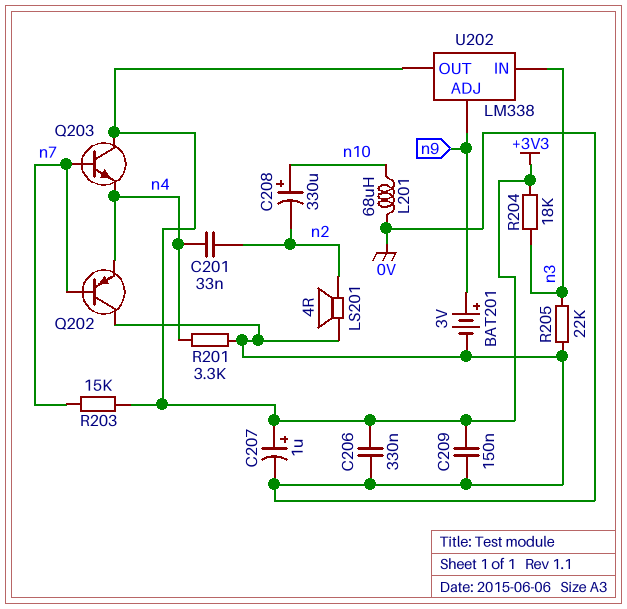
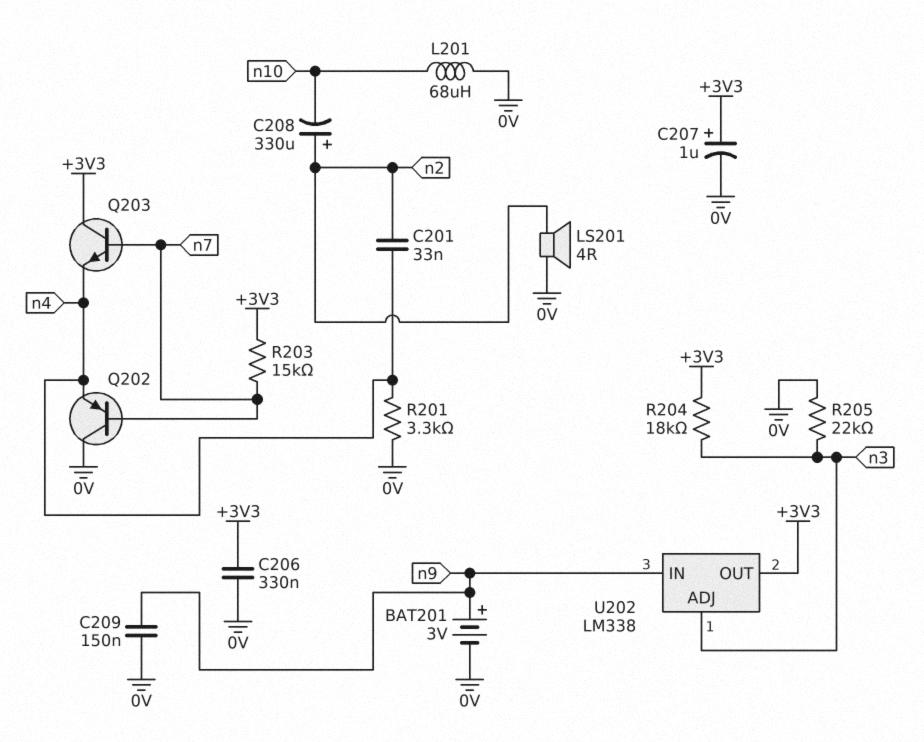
C208: 330uF (plus n10, minus n2) -> 330uF (plus n2, minus n10)
C209: 150nF (+3V3, 0V) -> 150nF (0V, n9)
U202 pin ADJ: n9 -> n3
U202 pin IN: n3 -> n9

